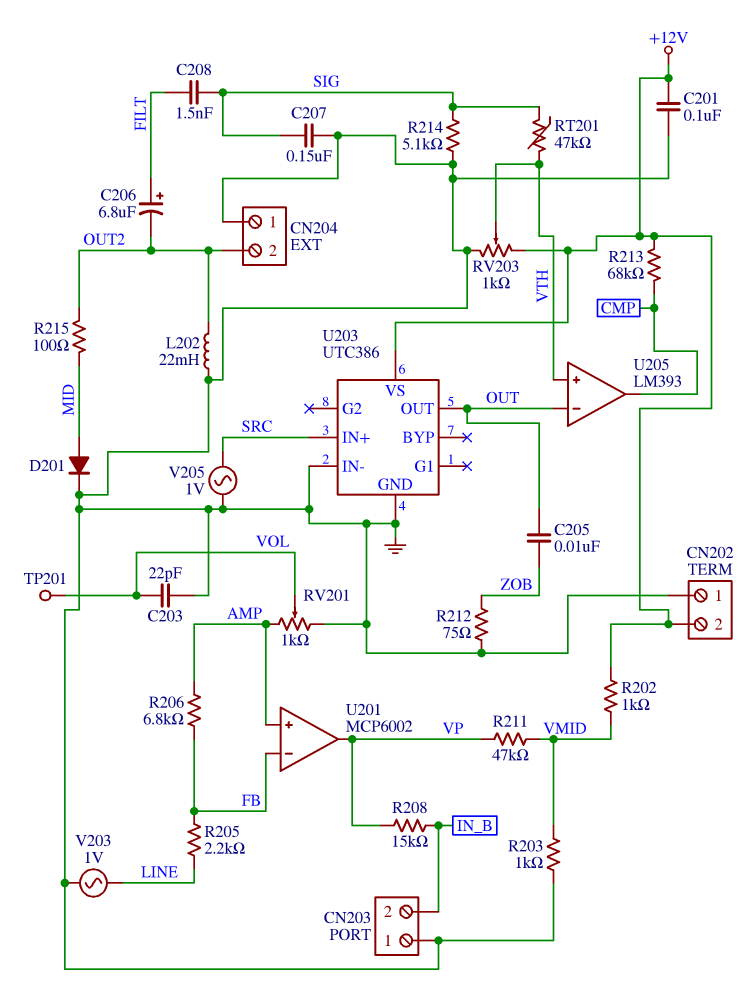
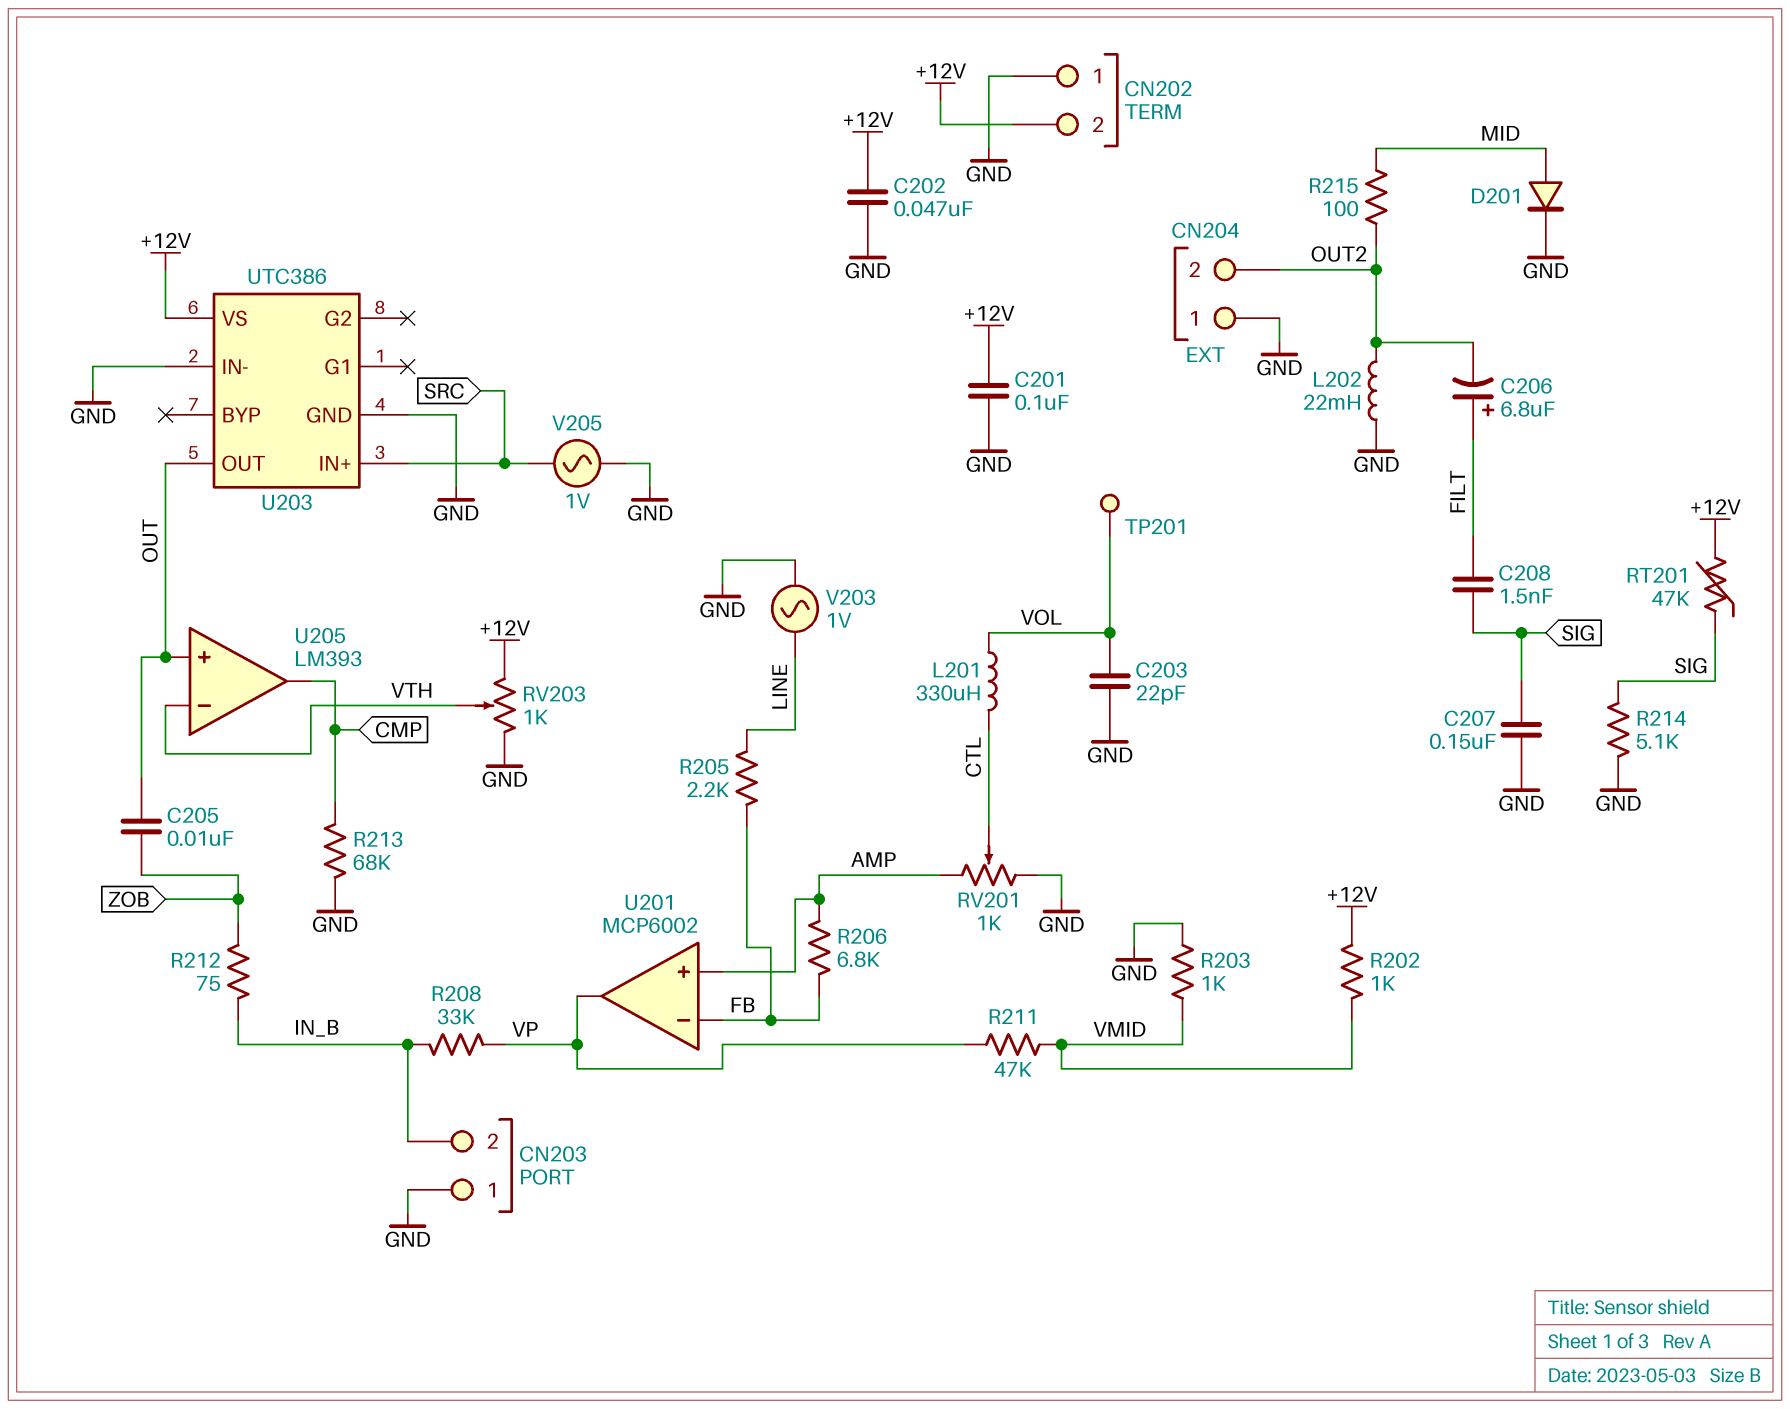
C202: none -> 47nF (+12V, GND)
L201: none -> 330uH (CTL, VOL)
R208: 15k (IN_B, VP) -> 33k (IN_B, VP)
R212: 75 (GND, ZOB) -> 75 (IN_B, ZOB)
R213: 68k (+12V, CMP) -> 68k (CMP, GND)
RT201: 47k (SIG, VTH) -> 47k (+12V, SIG)
RV201: 1k (AMP, GND, wiper VOL) -> 1k (AMP, GND, wiper CTL)
U205 pin in+: VTH -> OUT
U205 pin in-: OUT -> VTH

